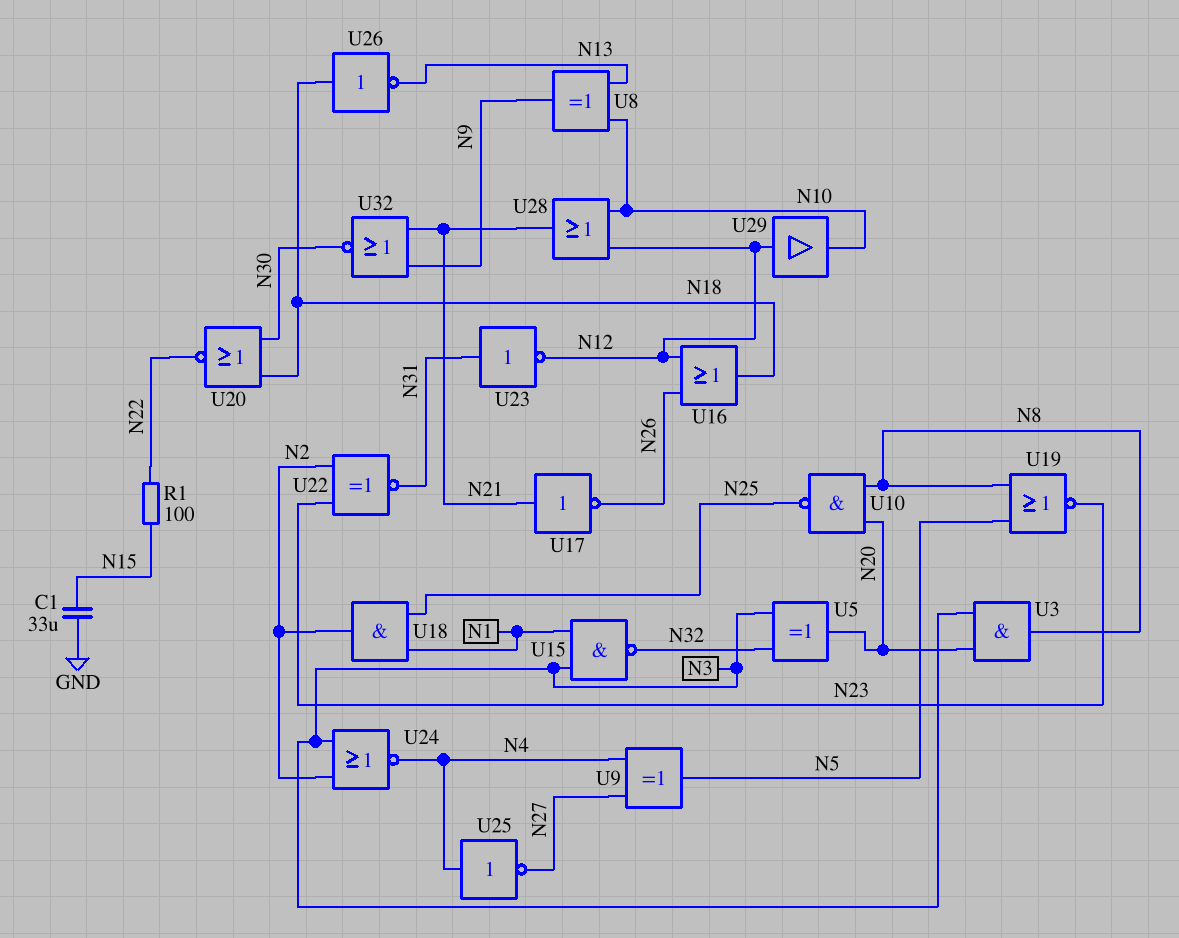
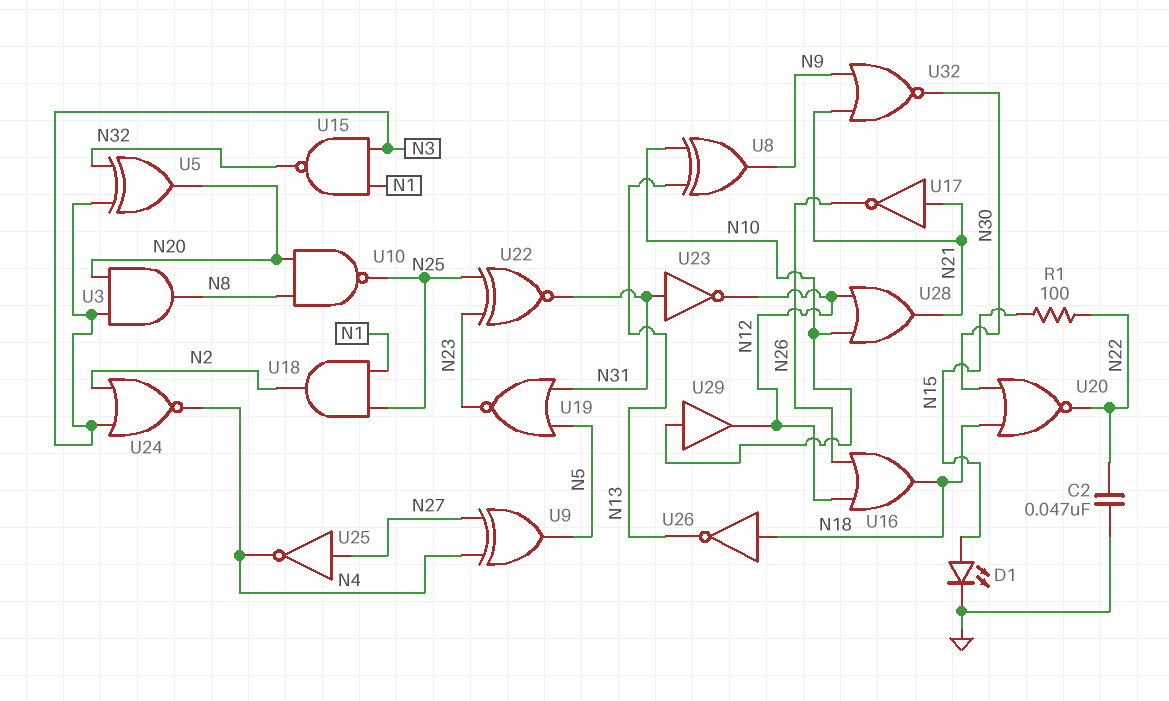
C1: 33uF (GND, N15) -> none
C2: none -> 47nF (GND, N22)
D1: none -> LED (A N15, K GND)
U19: NOR (in N5, in N8, out N23) -> NOR (in N5, in N31, out N23)
U22: XNOR (in N2, in N23, out N31) -> XNOR (in N23, in N25, out N31)
U25: NOT (in N4, out N27) -> NOT (in N27, out N4)
U29: buffer (in N12, out N10) -> buffer (in N10, out N12)

